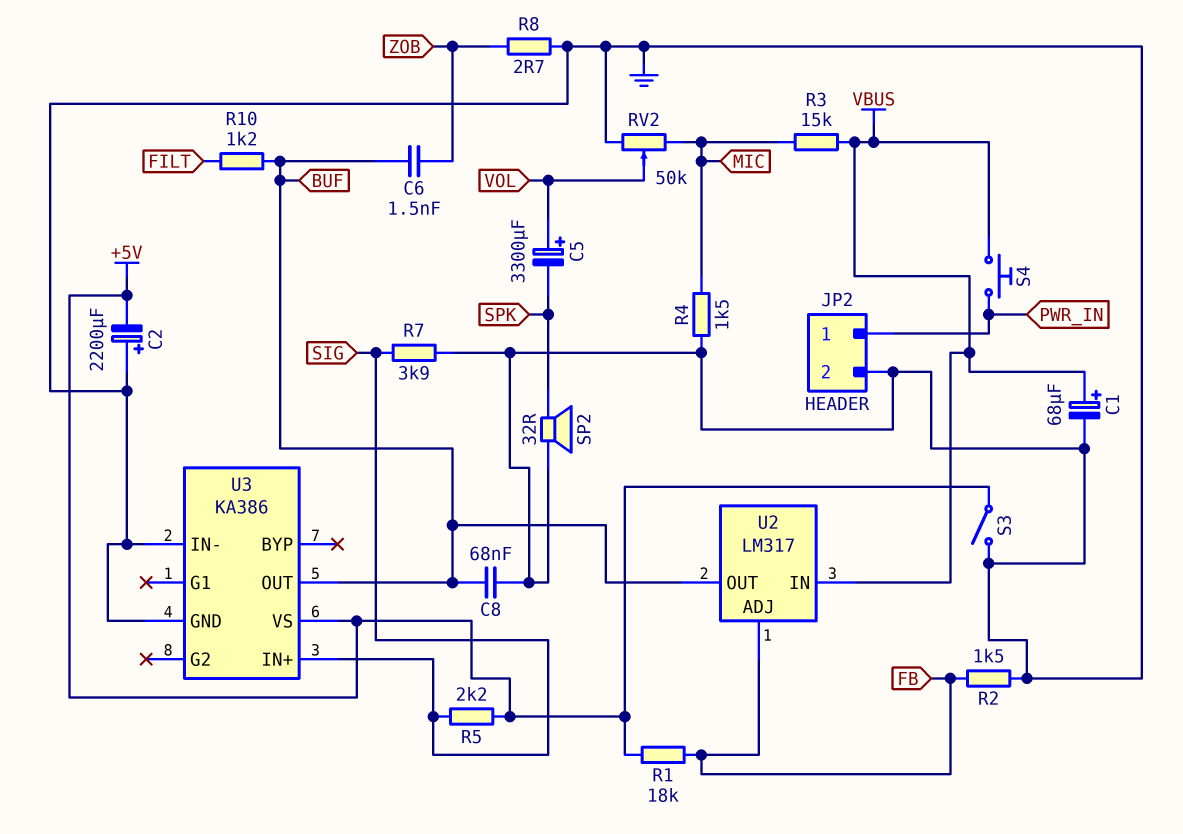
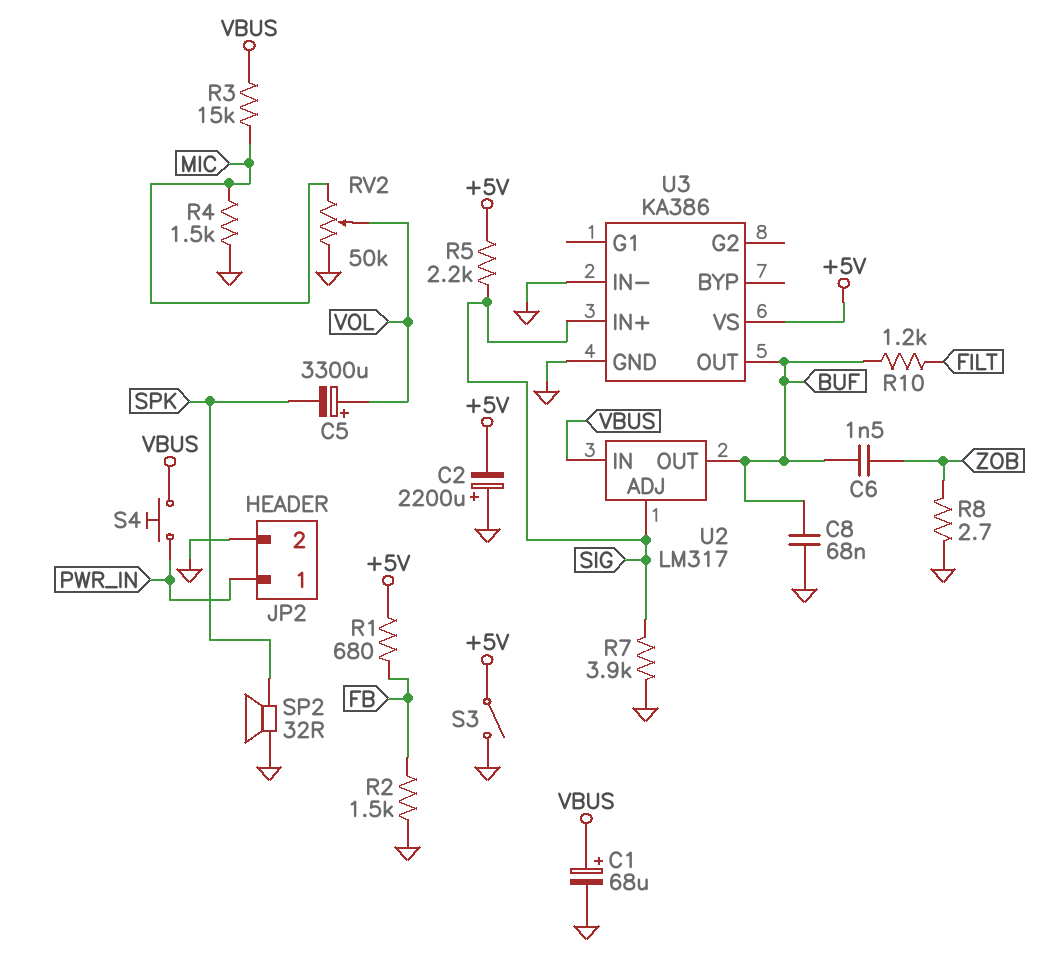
R1: 18k (+5V, FB) -> 680 (+5V, FB)
U2 pin ADJ: FB -> SIG

